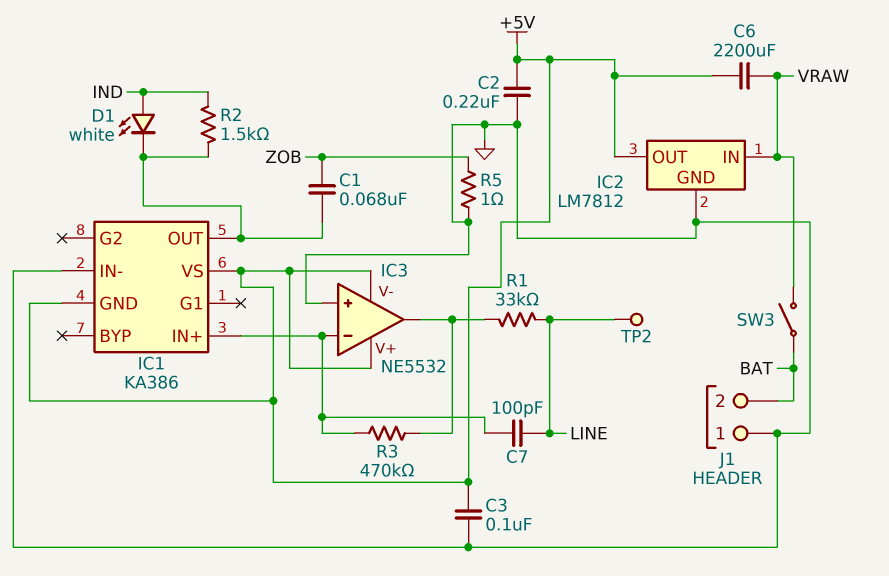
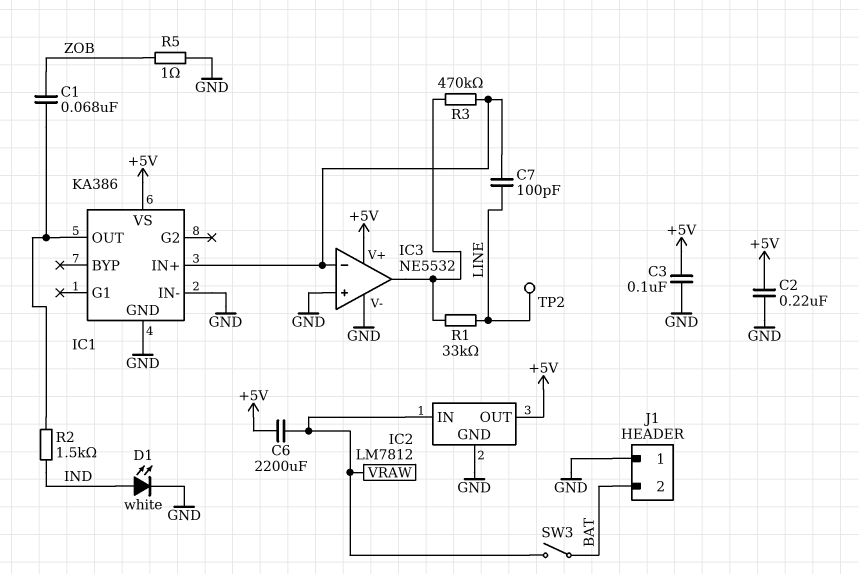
D1: LED white (A IND, K IC1/OUT) -> LED white (A IND, K GND)
IC1 pin GND: +5V -> GND
IC3 pin V-: +5V -> GND

